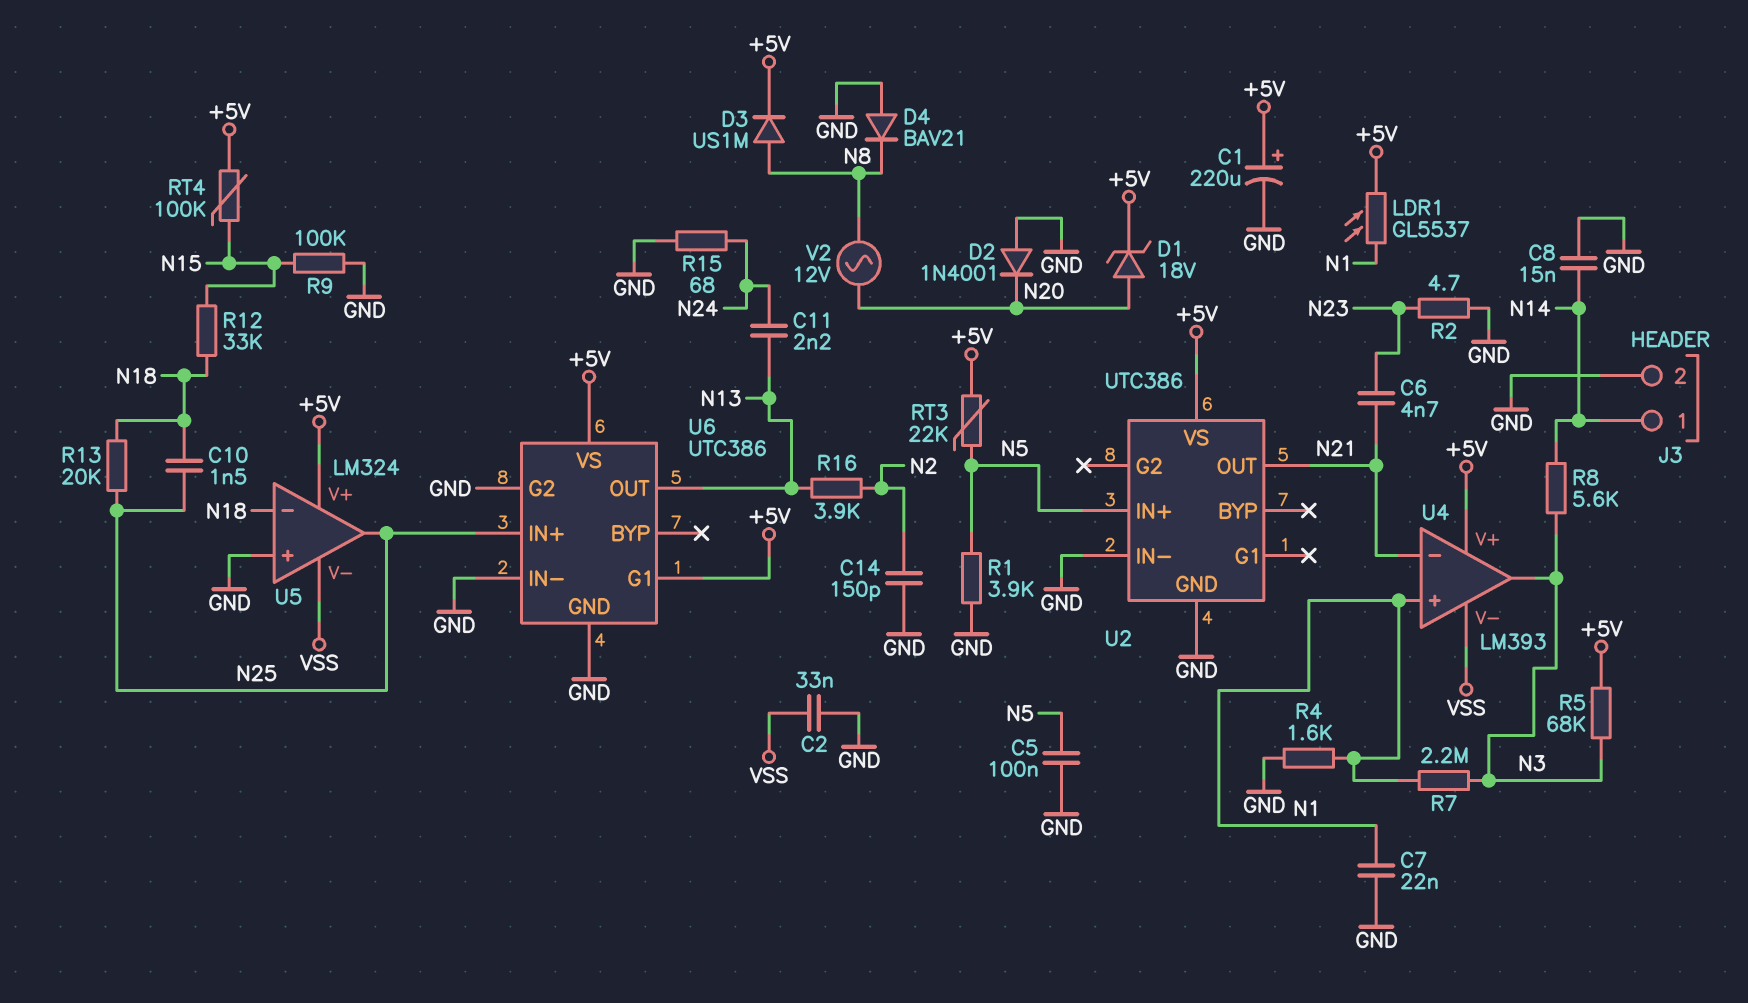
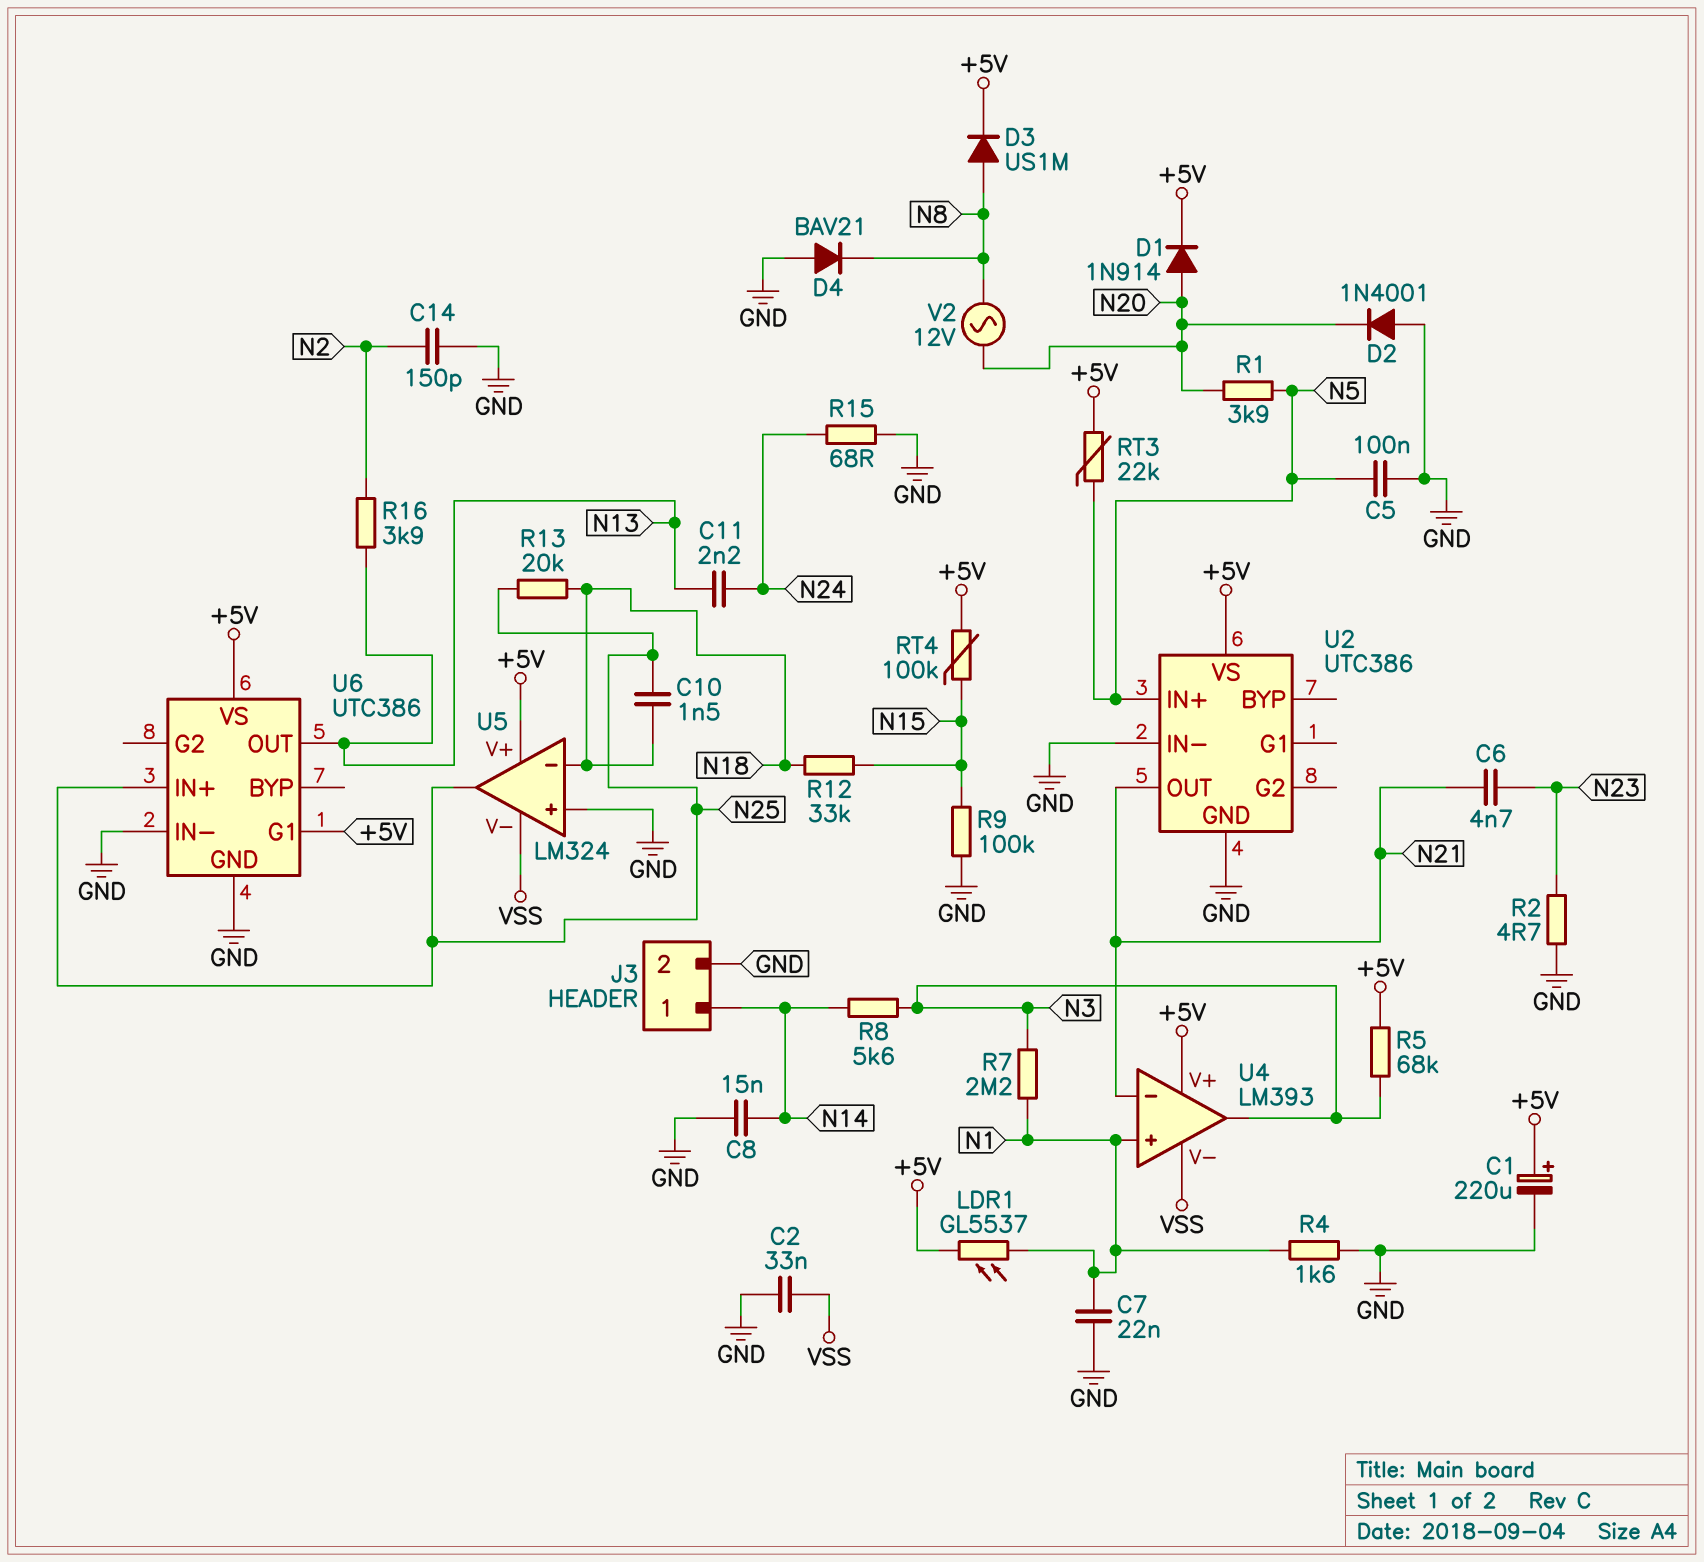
D1: zener 18V (A N20, K +5V) -> diode 1N914 (A N20, K +5V)
R1: 3.9k (GND, N5) -> 3.9k (N5, N20)
U6 pin G2: GND -> none

